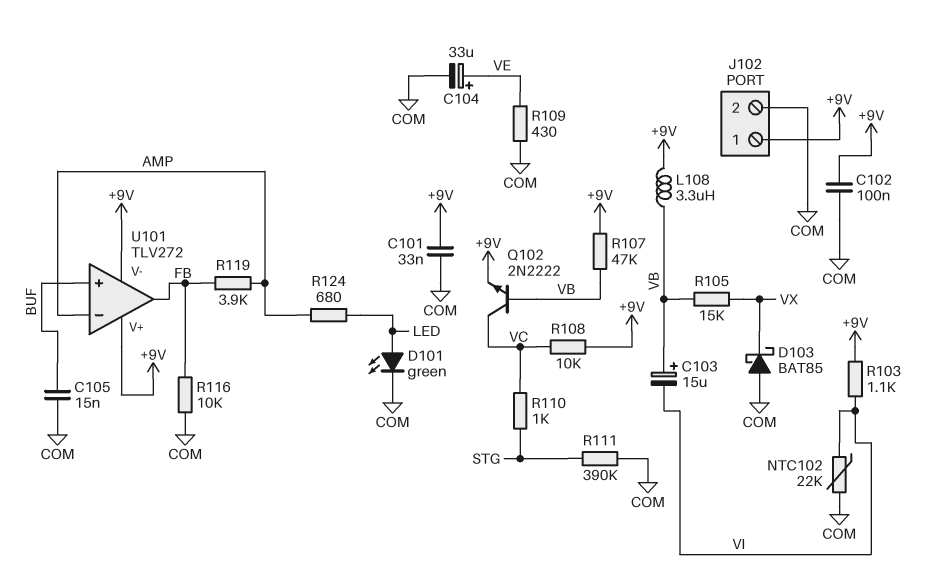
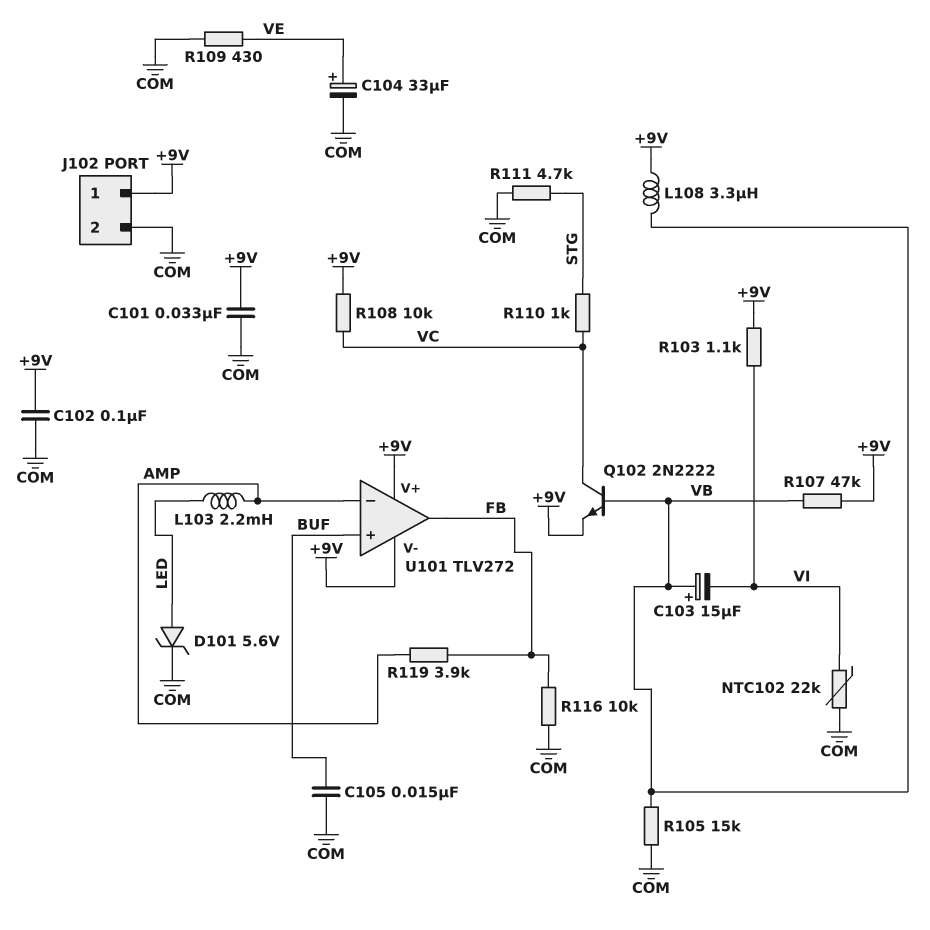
D101: LED green (A LED, K COM) -> zener 5.6V (A LED, K COM)
D103: schottky BAT85 (A COM, K VX) -> none
L103: none -> 2.2mH (AMP, LED)
R105: 15k (VB, VX) -> 15k (COM, VB)
R111: 390k (COM, STG) -> 4.7k (COM, STG)
R124: 680 (AMP, LED) -> none

